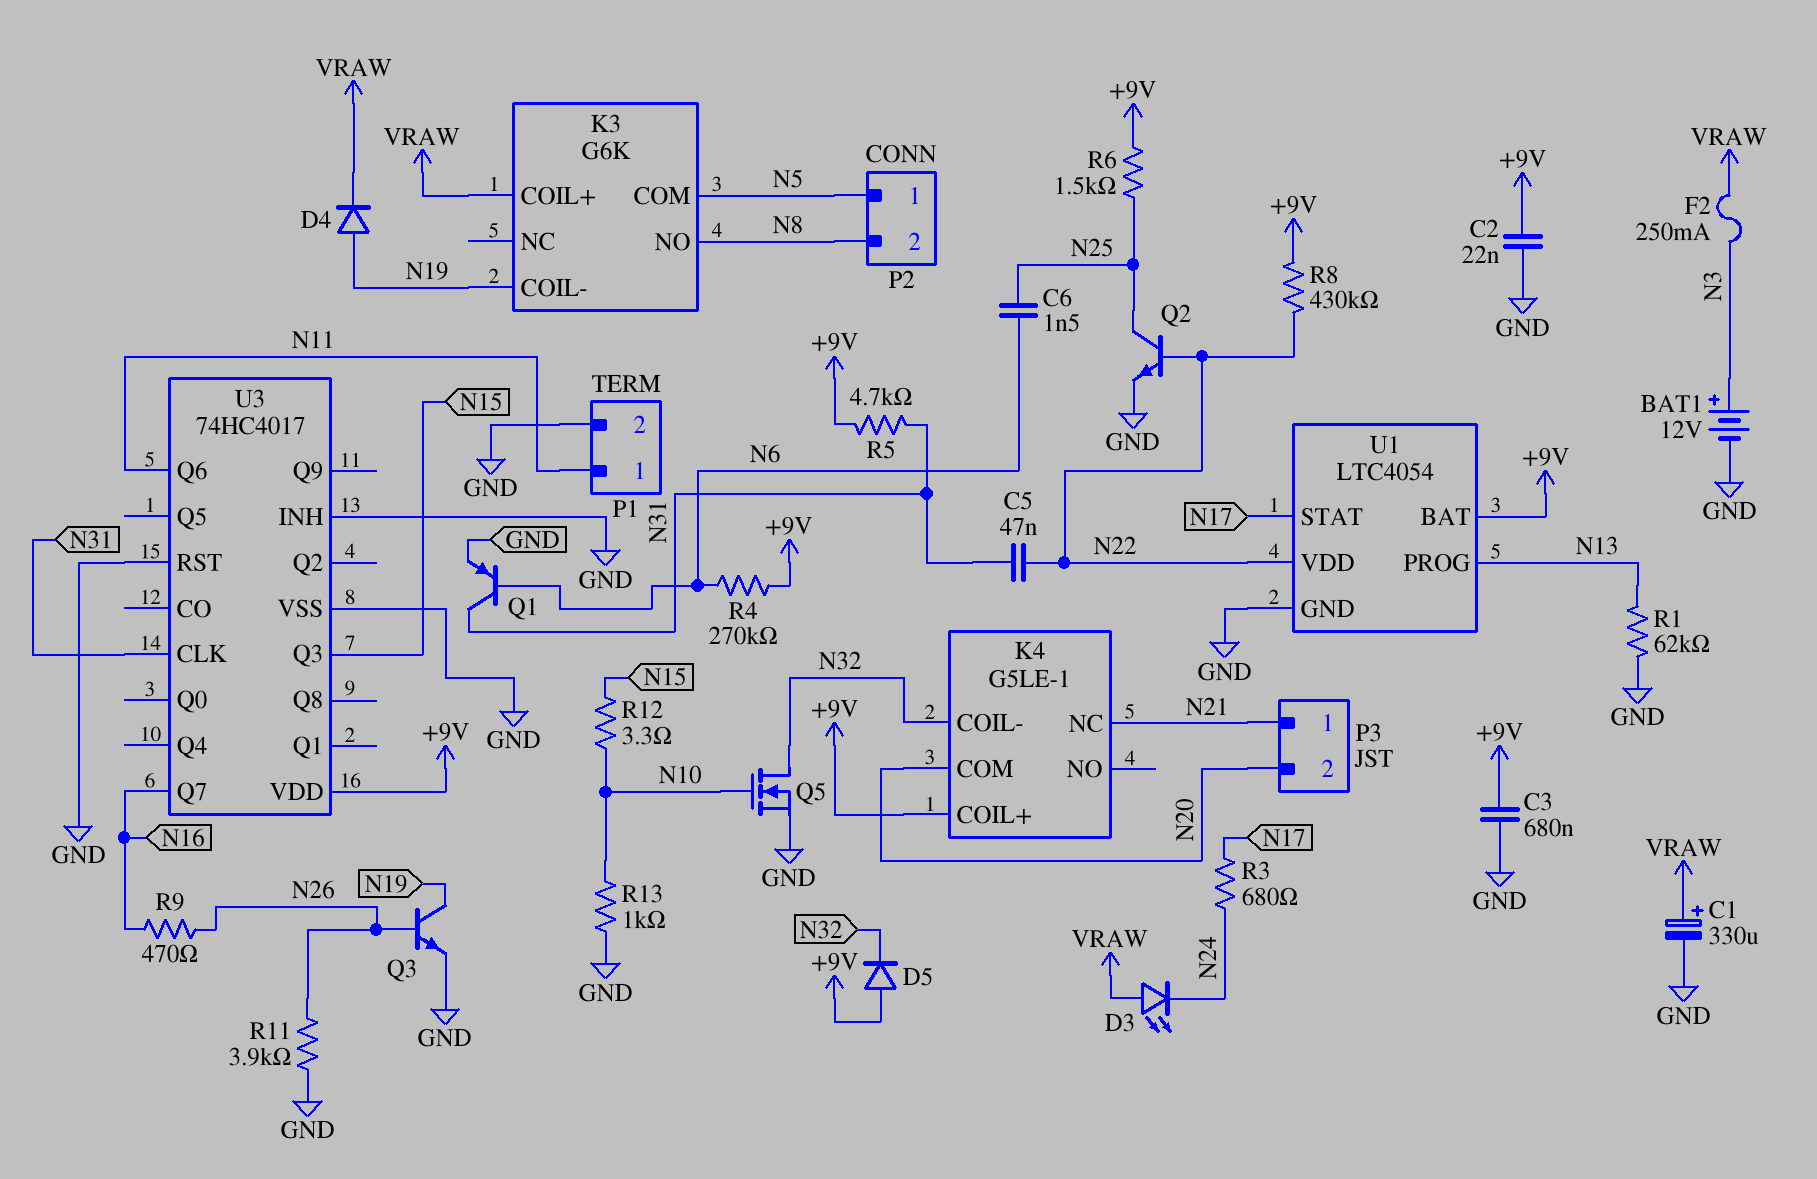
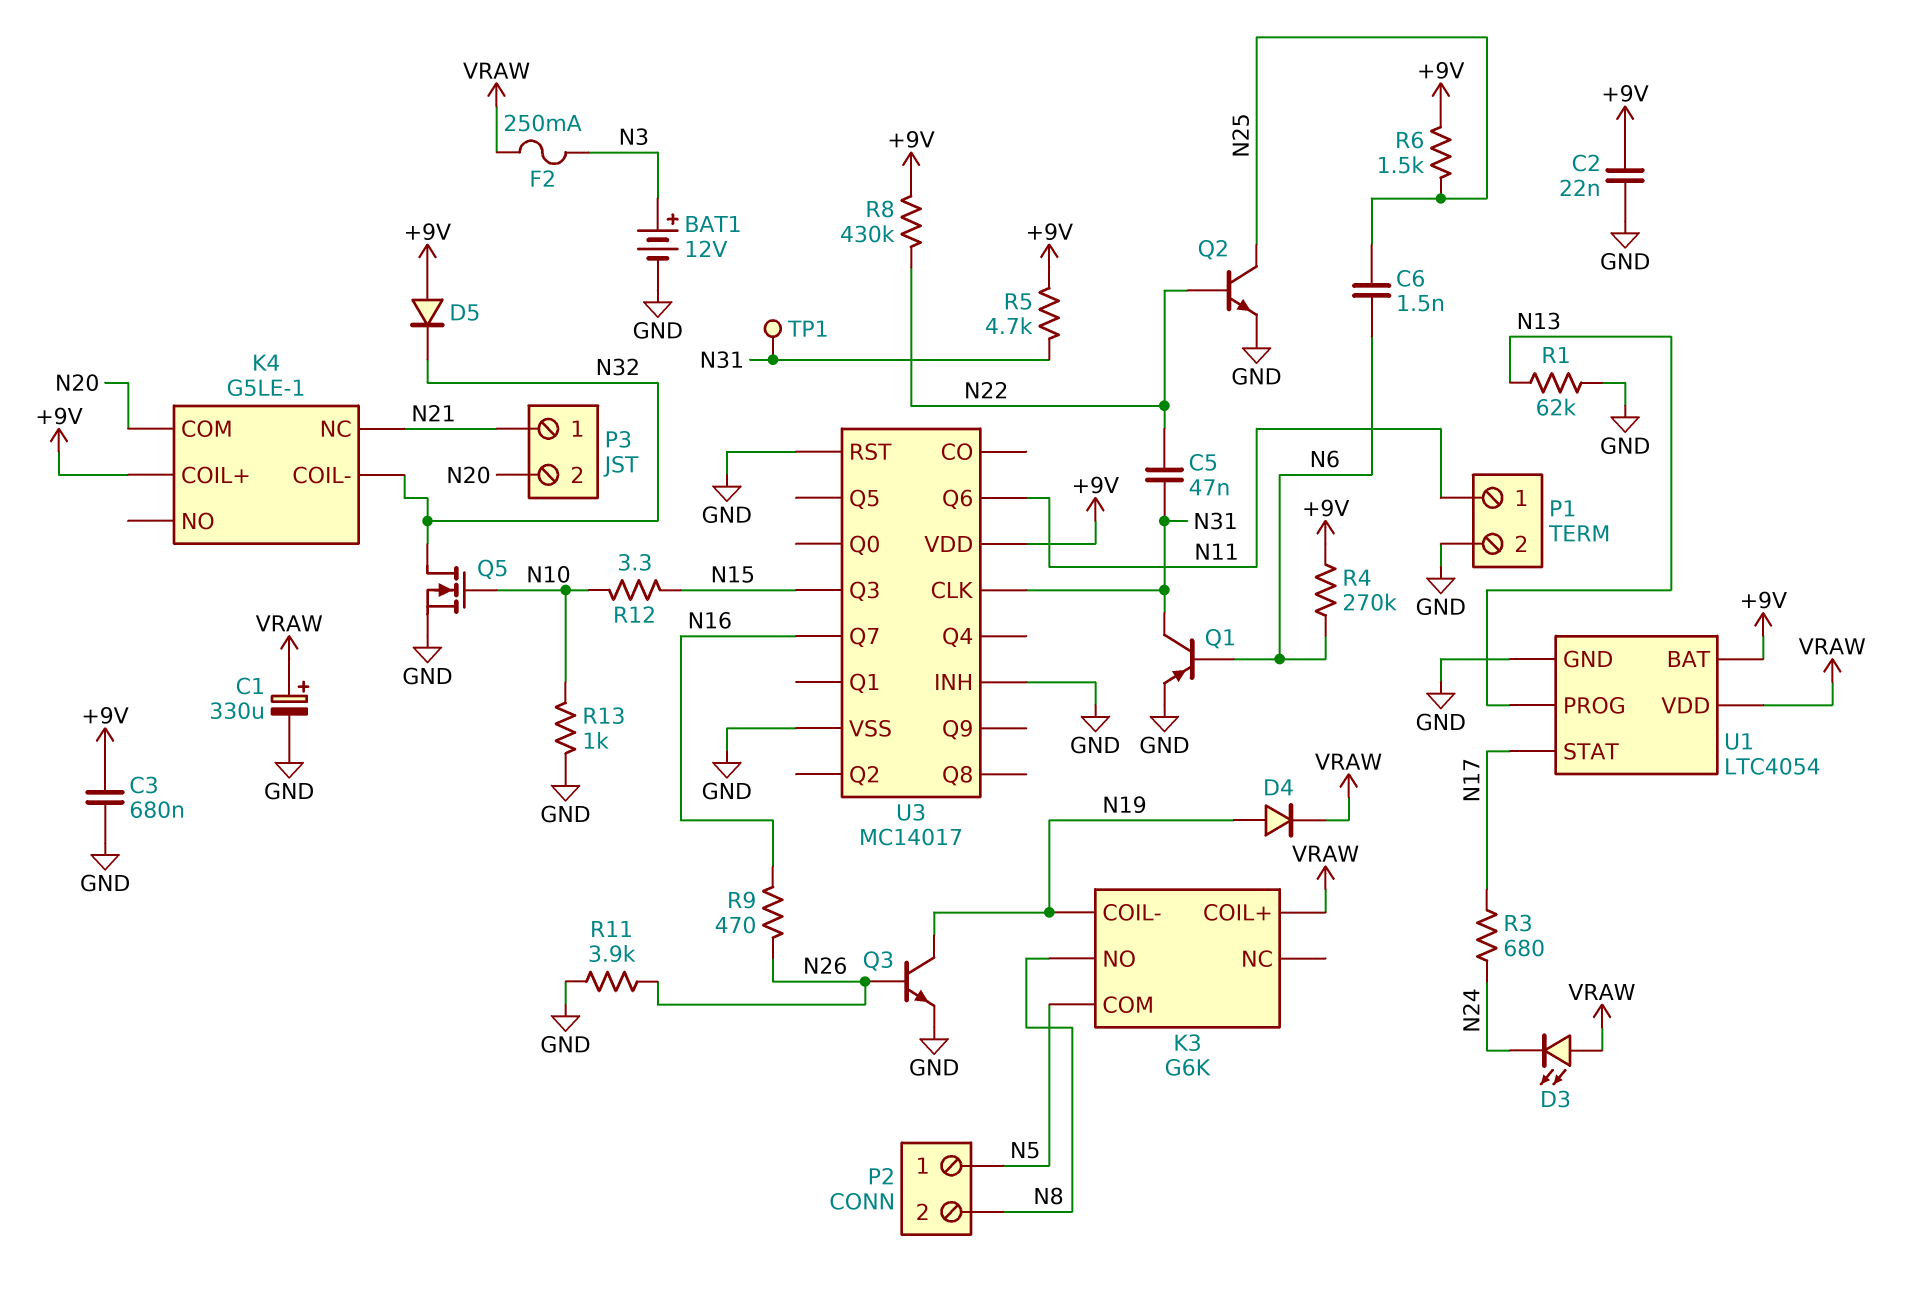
TP1: none -> test point (N31)
U1 pin VDD: N22 -> VRAW
U3: 74HC4017 -> MC14017

